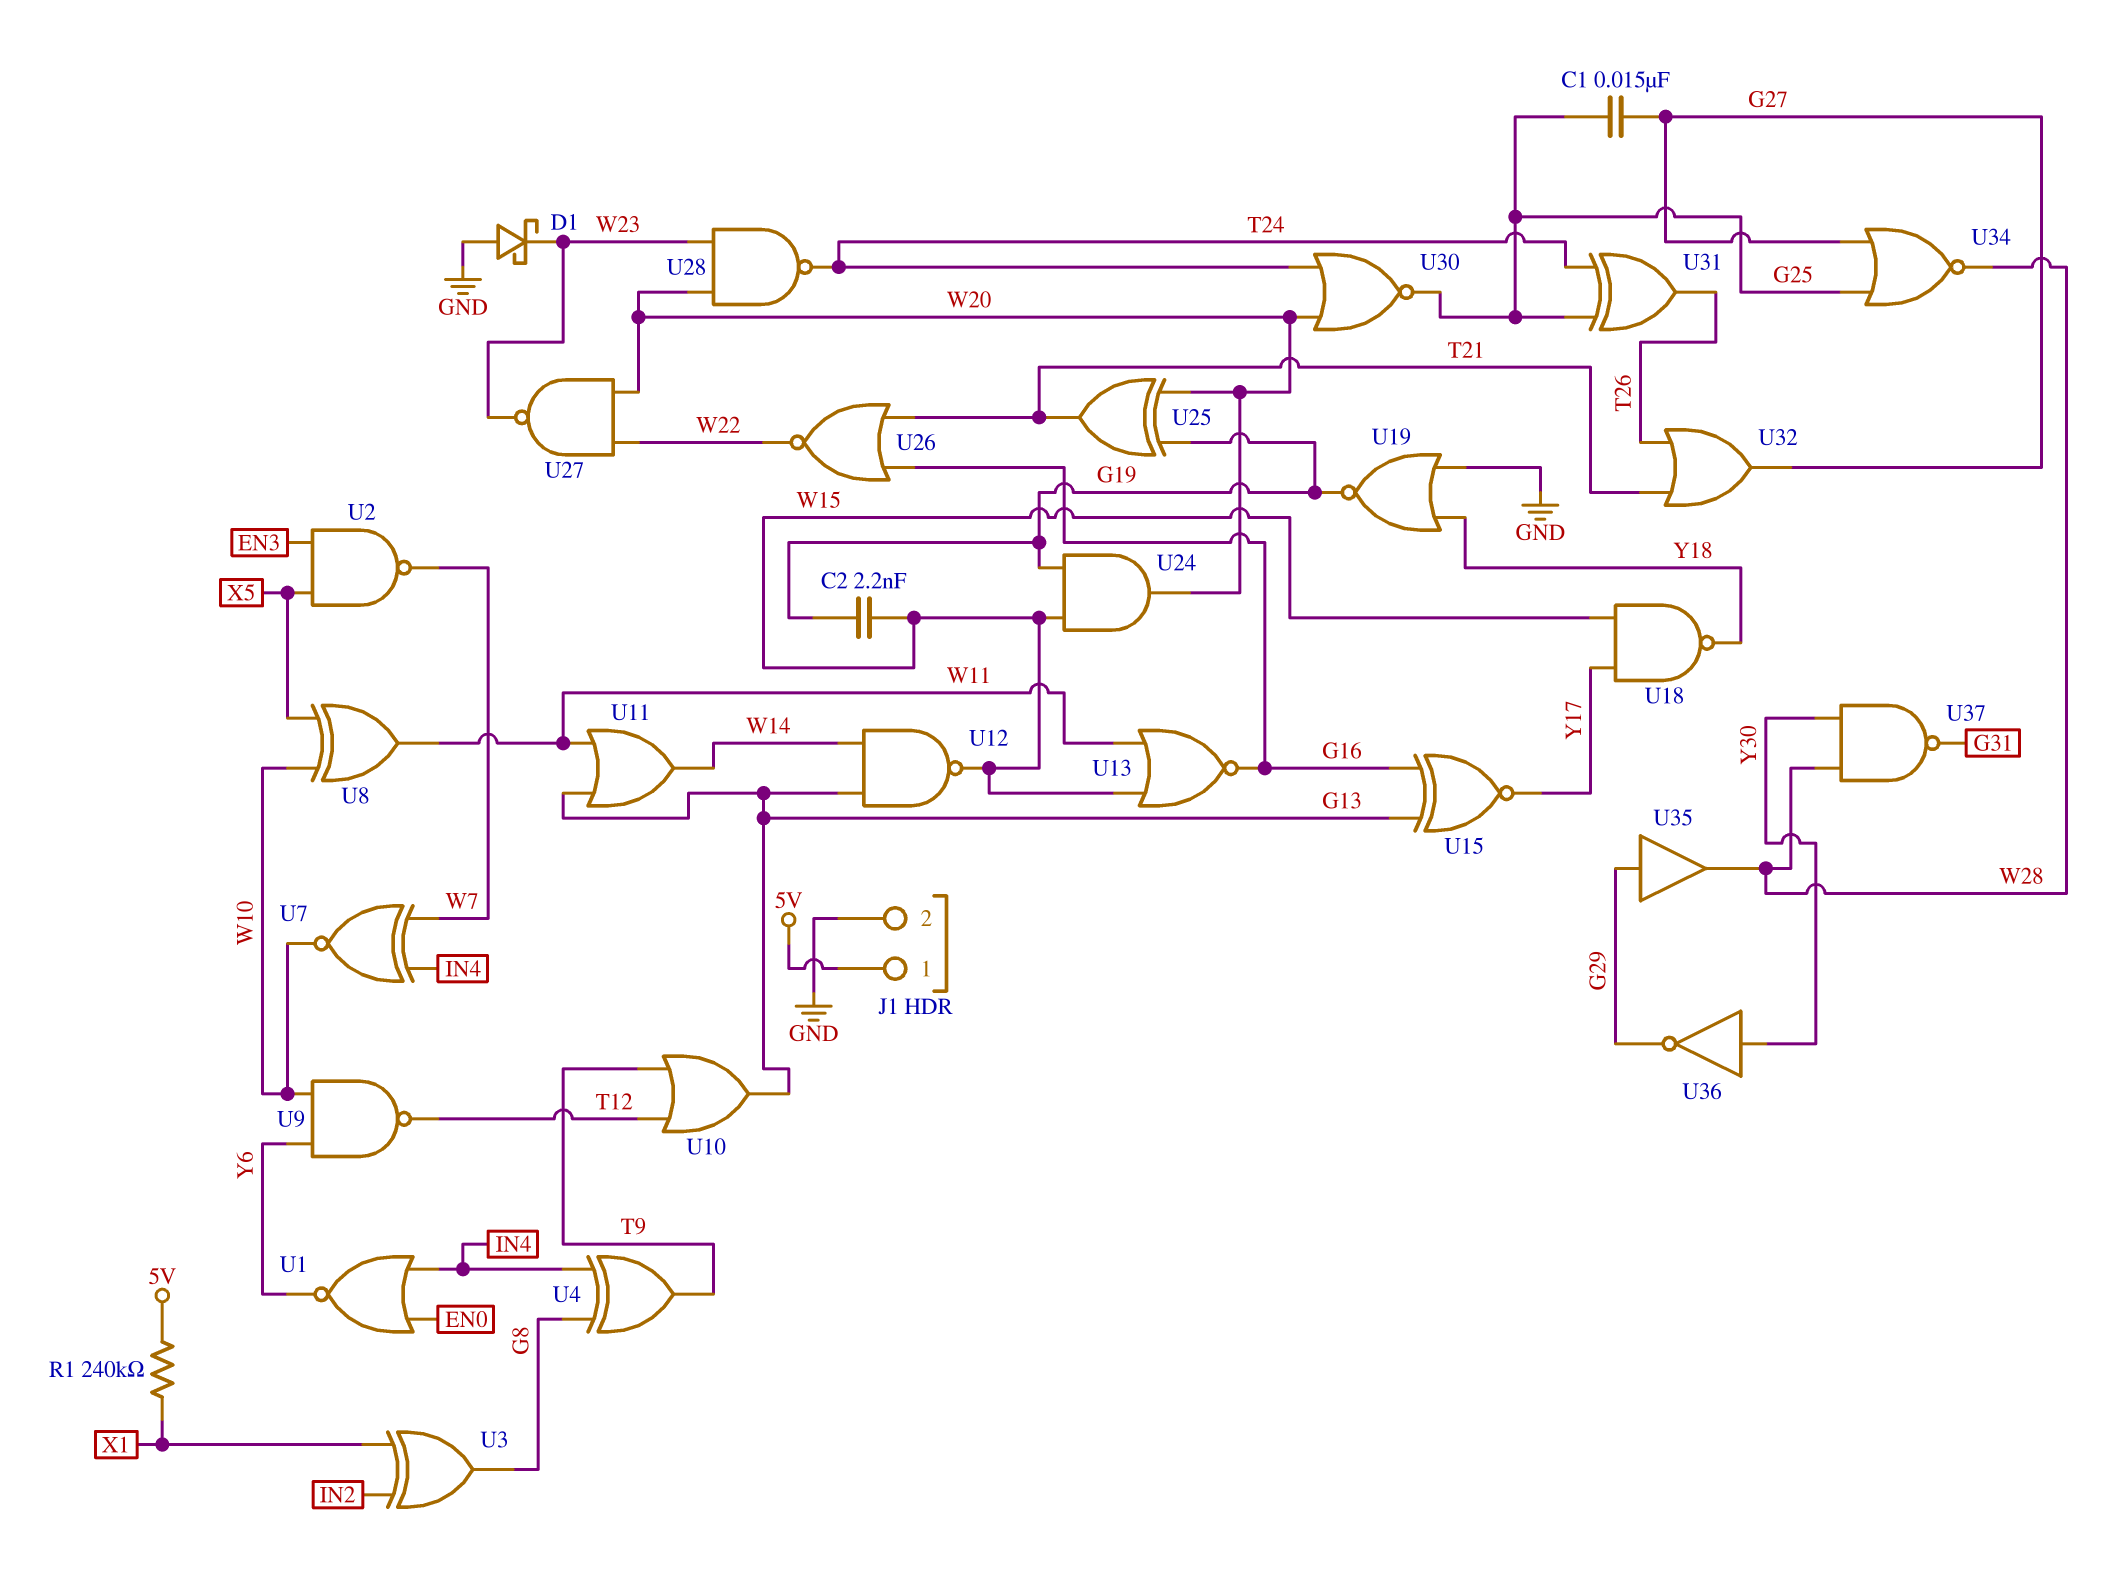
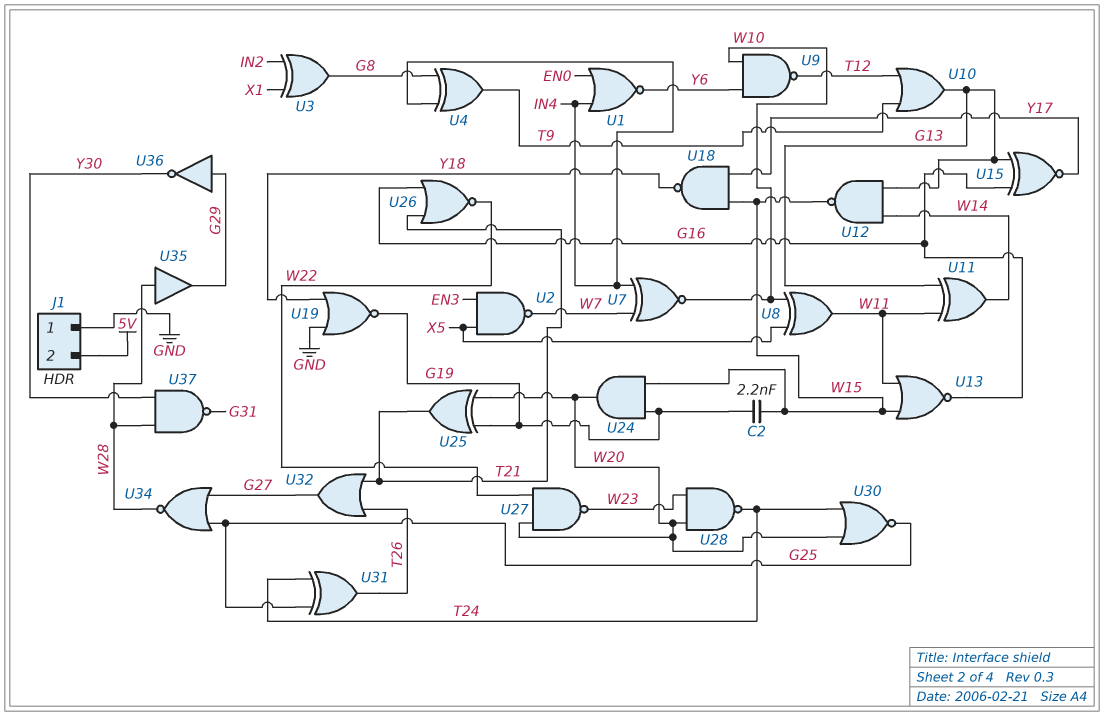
C1: 15nF (G25, G27) -> none
D1: schottky (A GND, K W23) -> none
J1 pin 1: 5V -> GND
J1 pin 2: GND -> 5V
R1: 240k (5V, X1) -> none
U11: OR (in G13, in W11, out W14) -> XOR (in G13, in W11, out W14)
U35: buffer (in G29, out W28) -> buffer (in W28, out G29)
U36: NOT (in Y30, out G29) -> NOT (in G29, out Y30)

